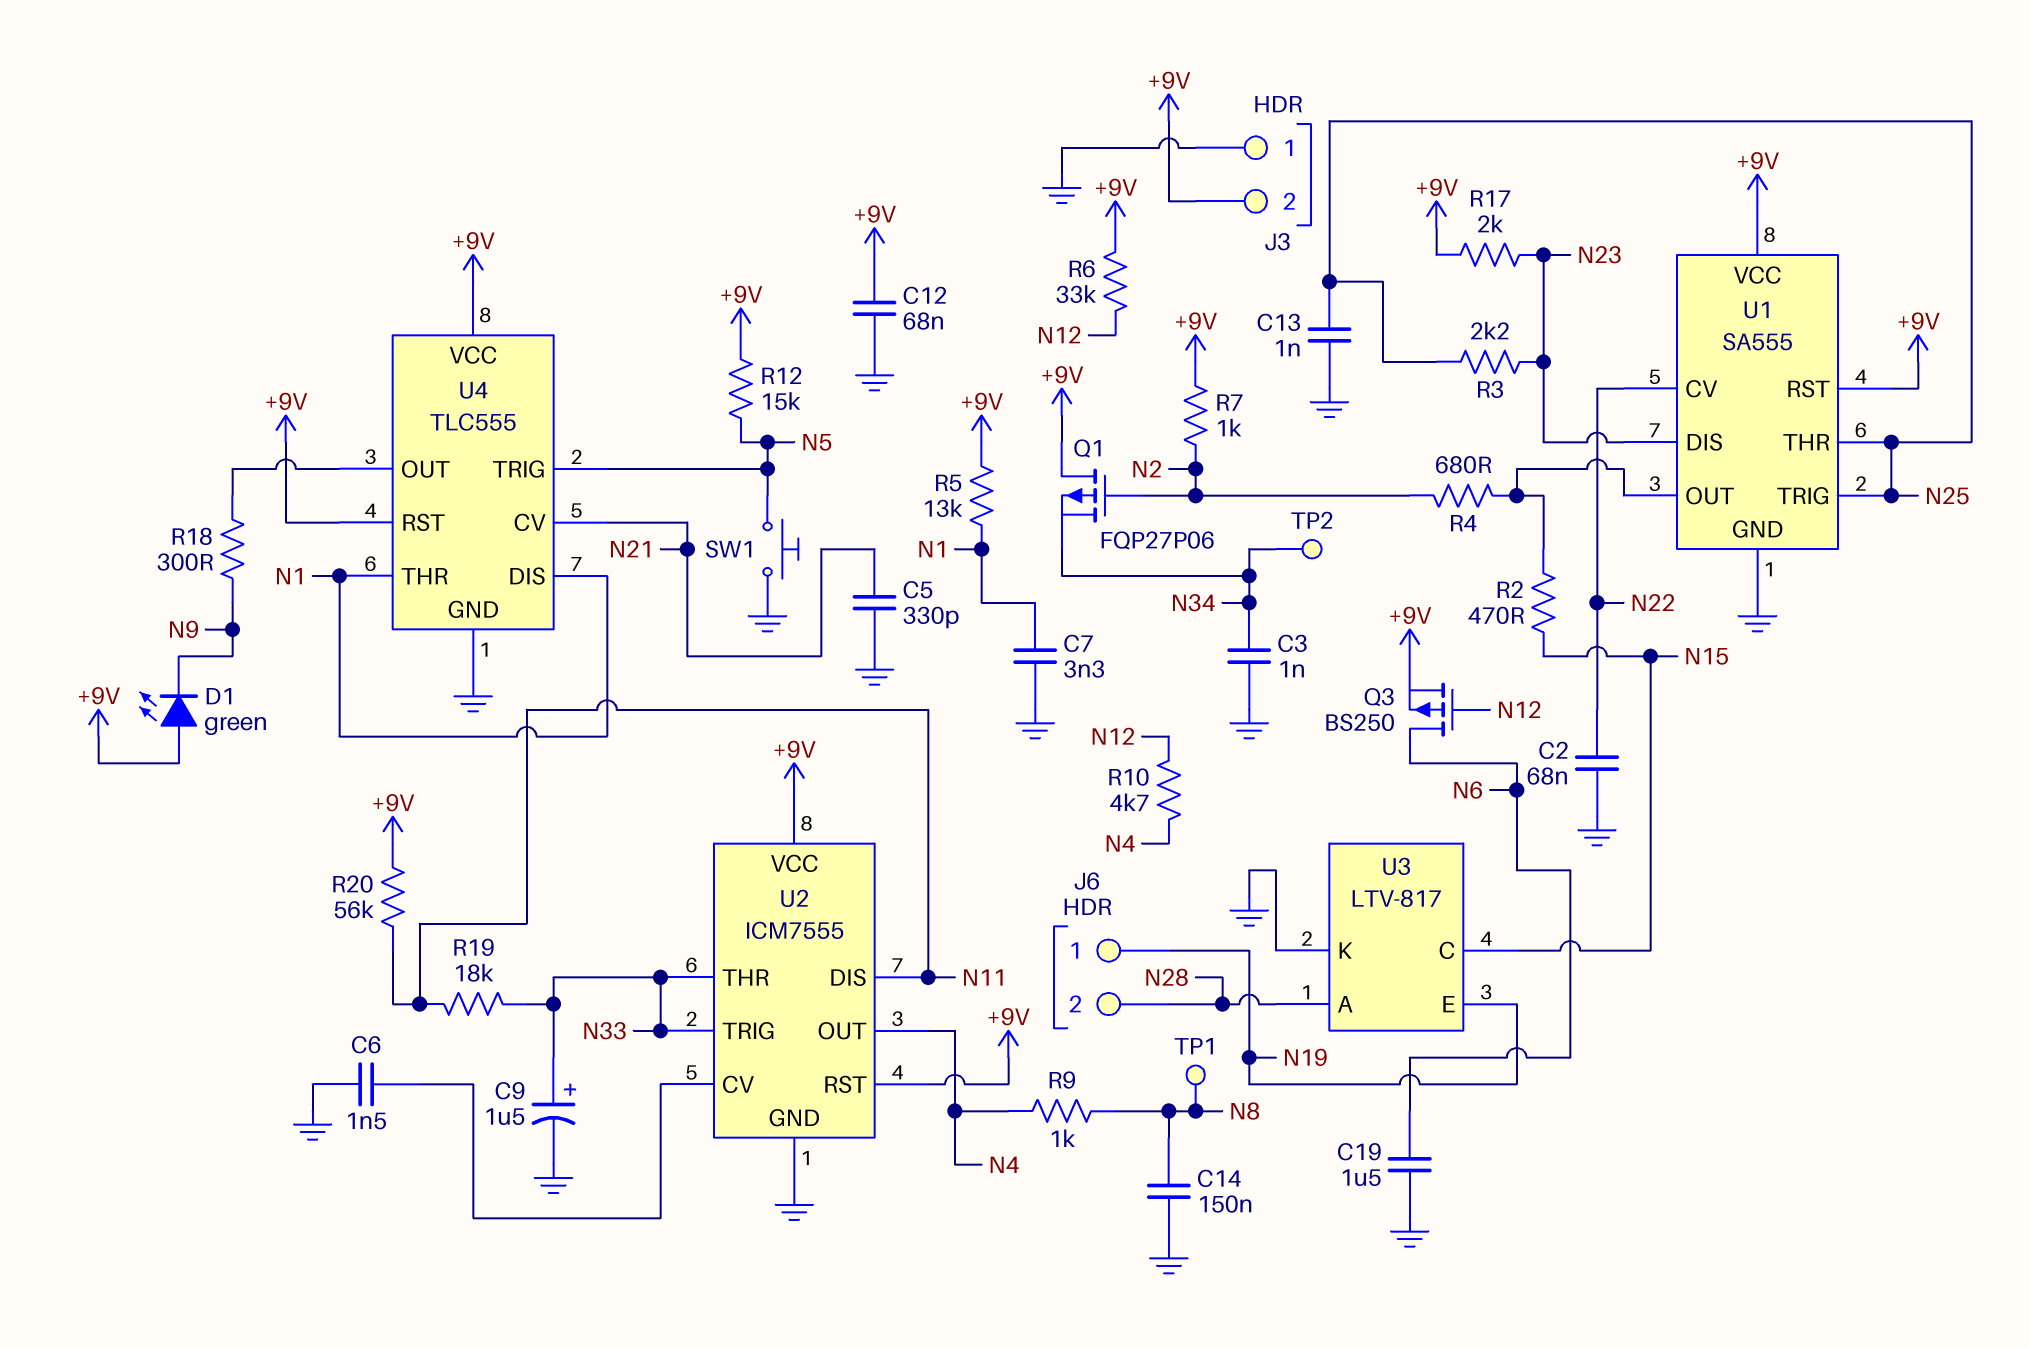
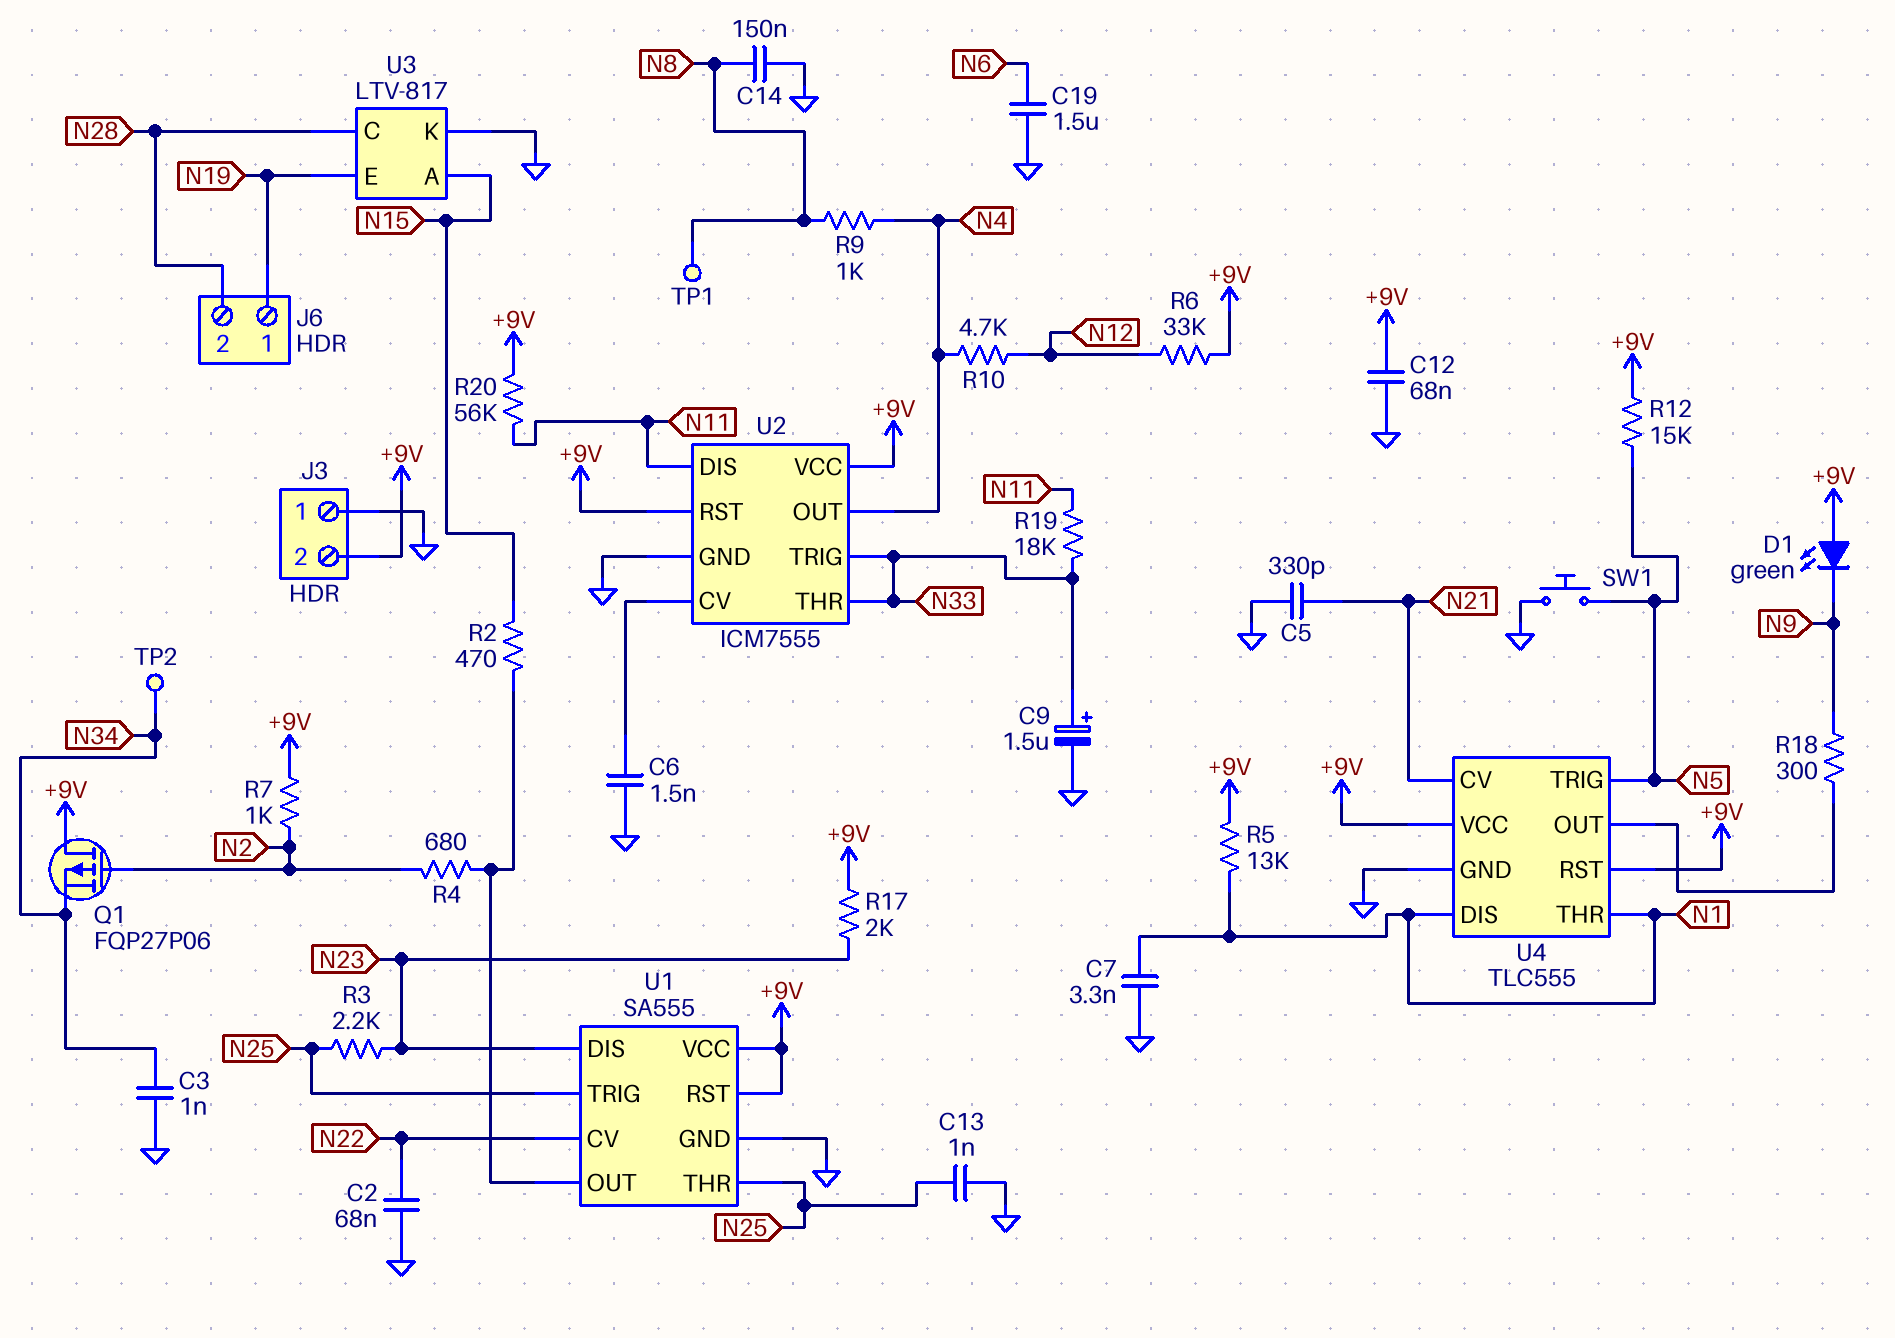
Q3: PMOS BS250 (G N12, D N6, S +9V) -> none
U3 pin A: N28 -> N15
U3 pin C: N15 -> N28

